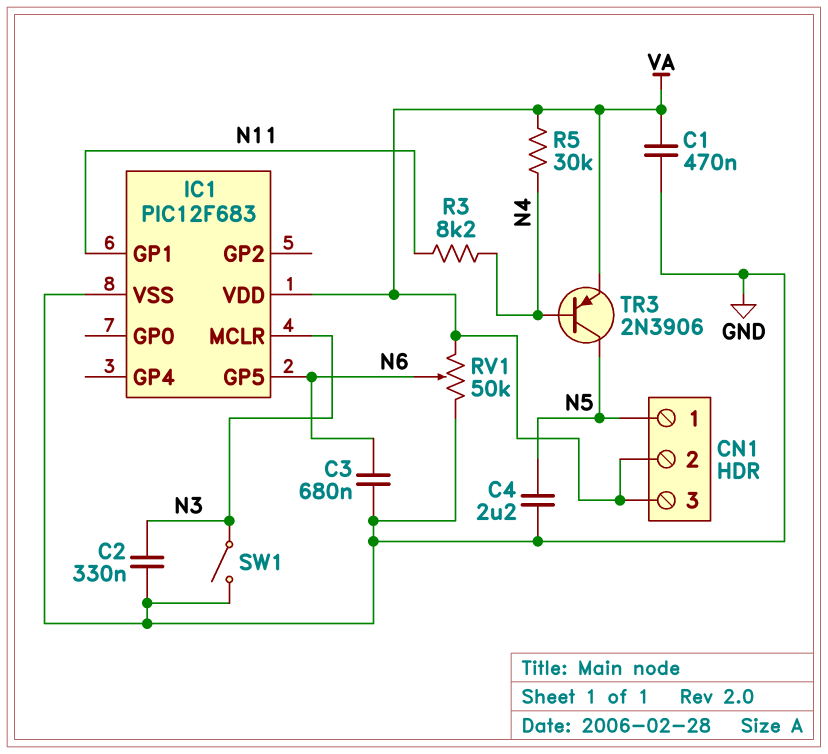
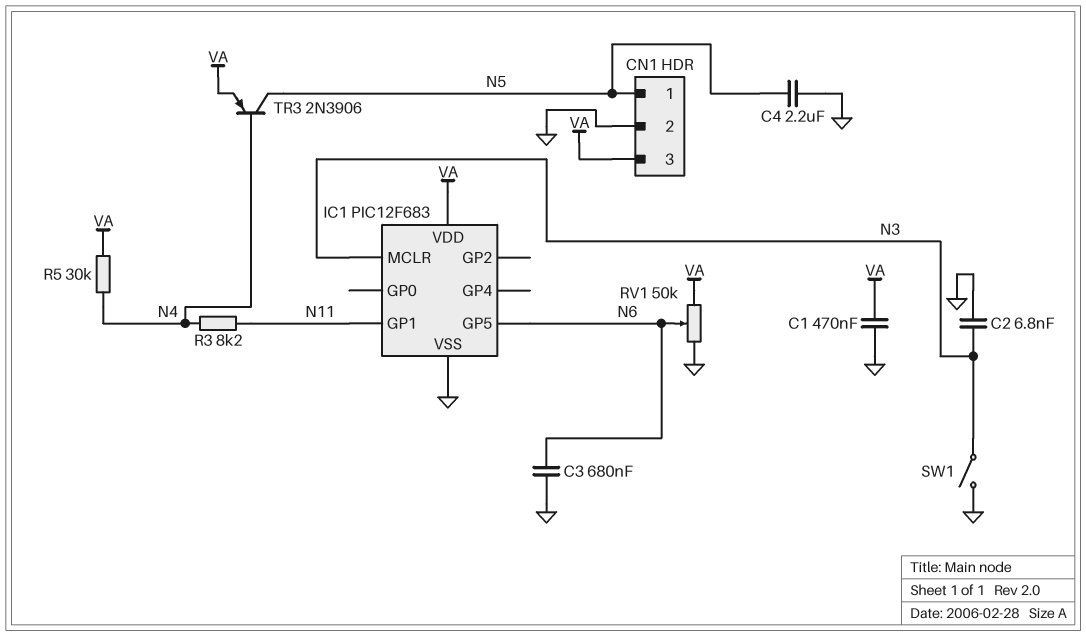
C2: 330nF (GND, N3) -> 6.8nF (GND, N3)
CN1 pin 2: VA -> GND

